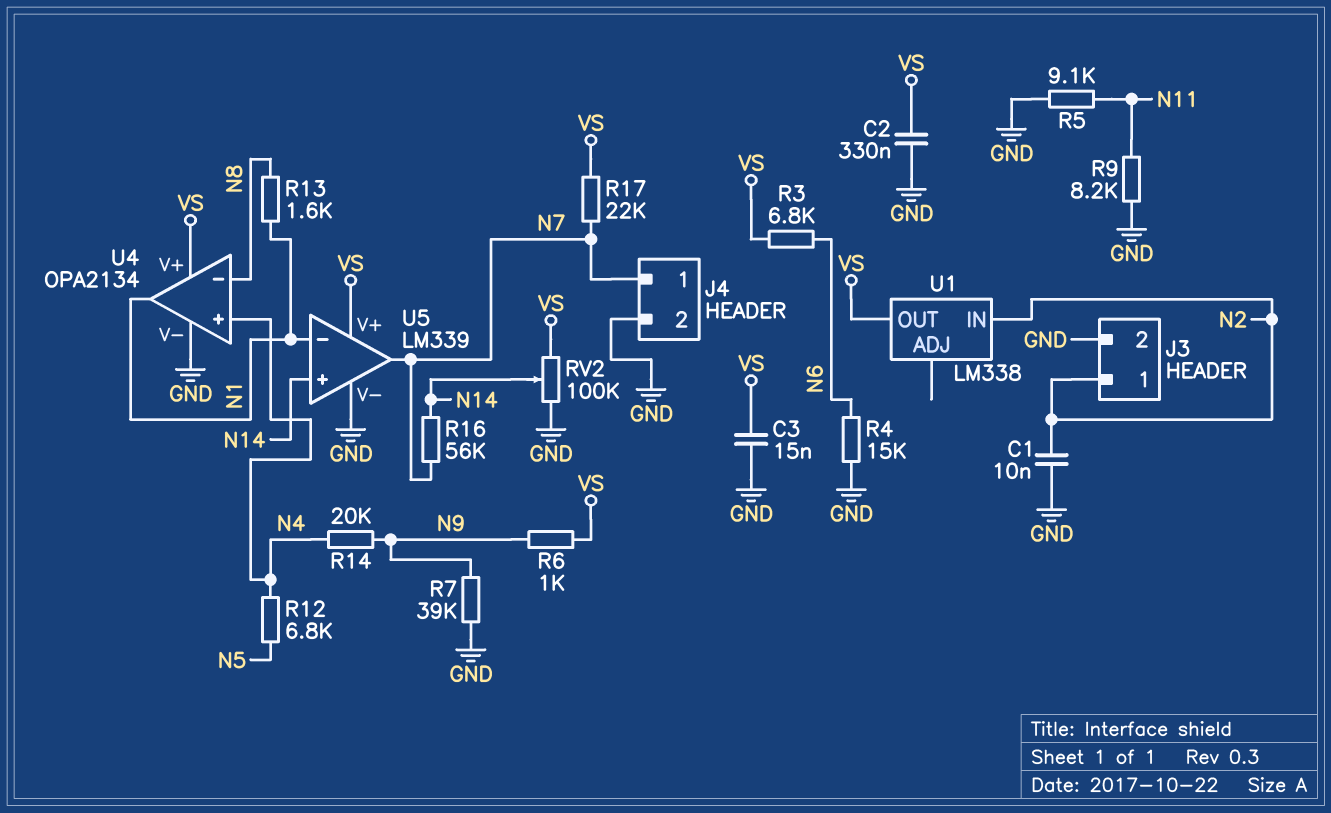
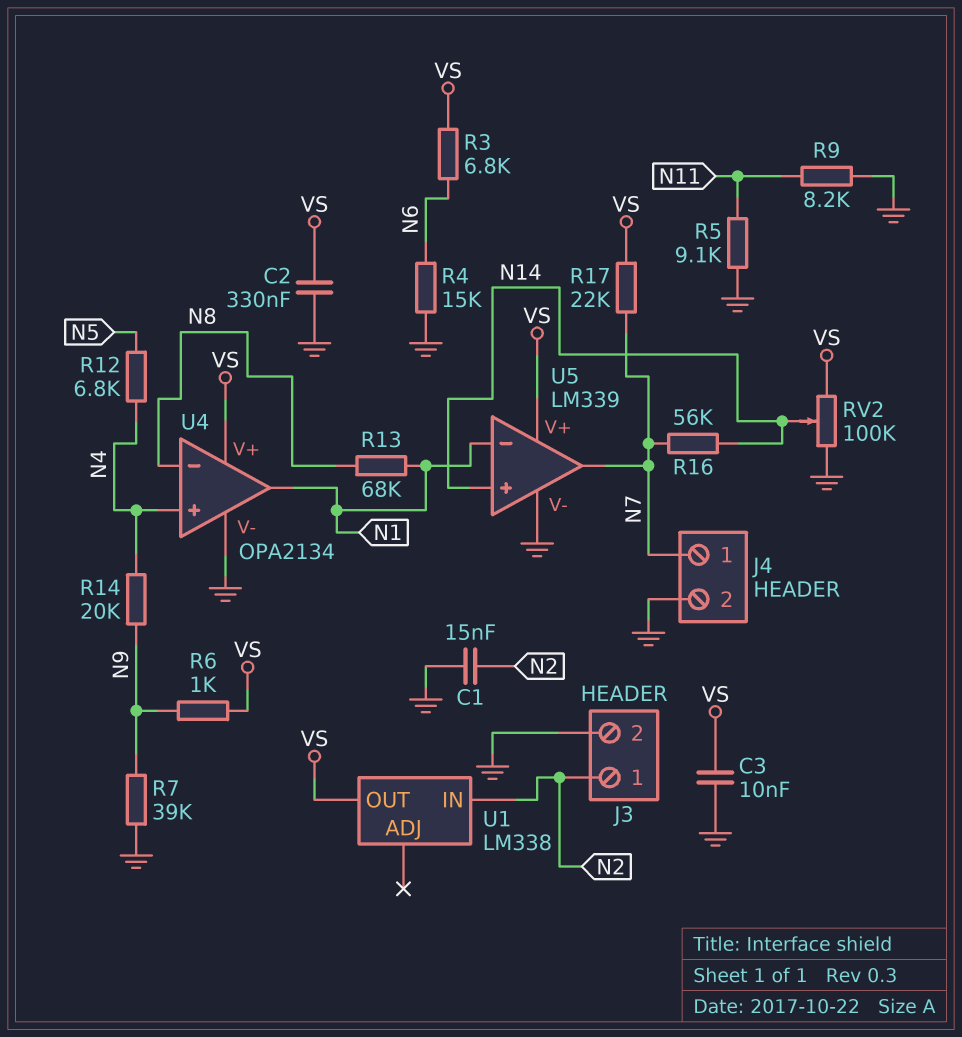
C1: 10nF (GND, N2) -> 15nF (GND, N2)
C3: 15nF (GND, VS) -> 10nF (GND, VS)
R13: 1.6k (N1, N8) -> 68k (N1, N8)

